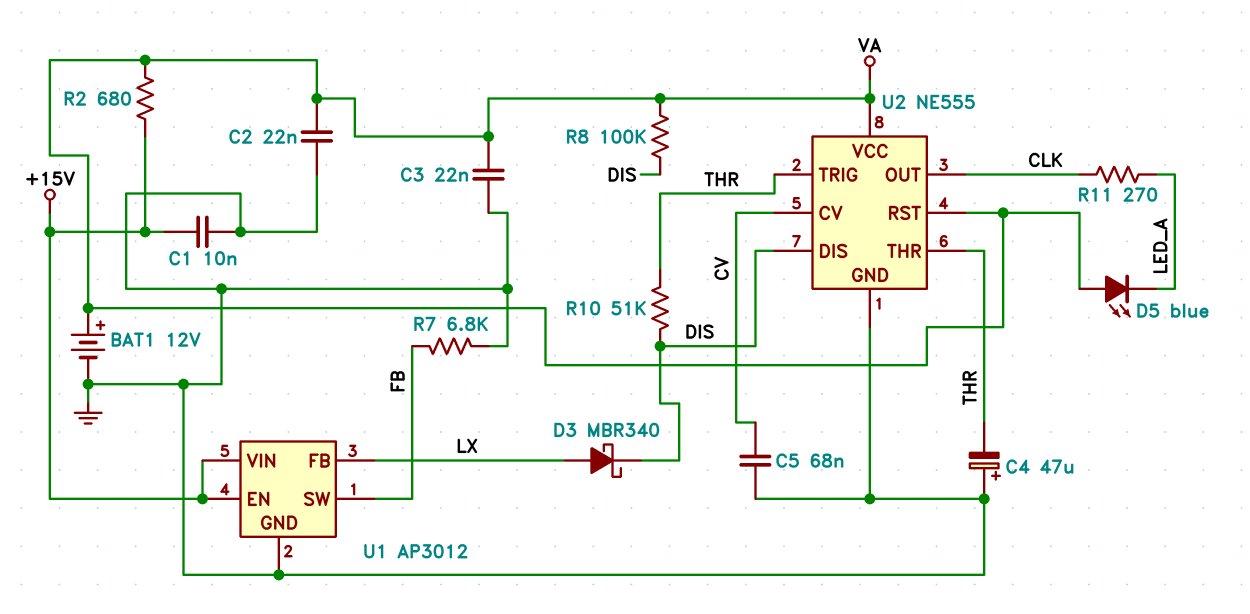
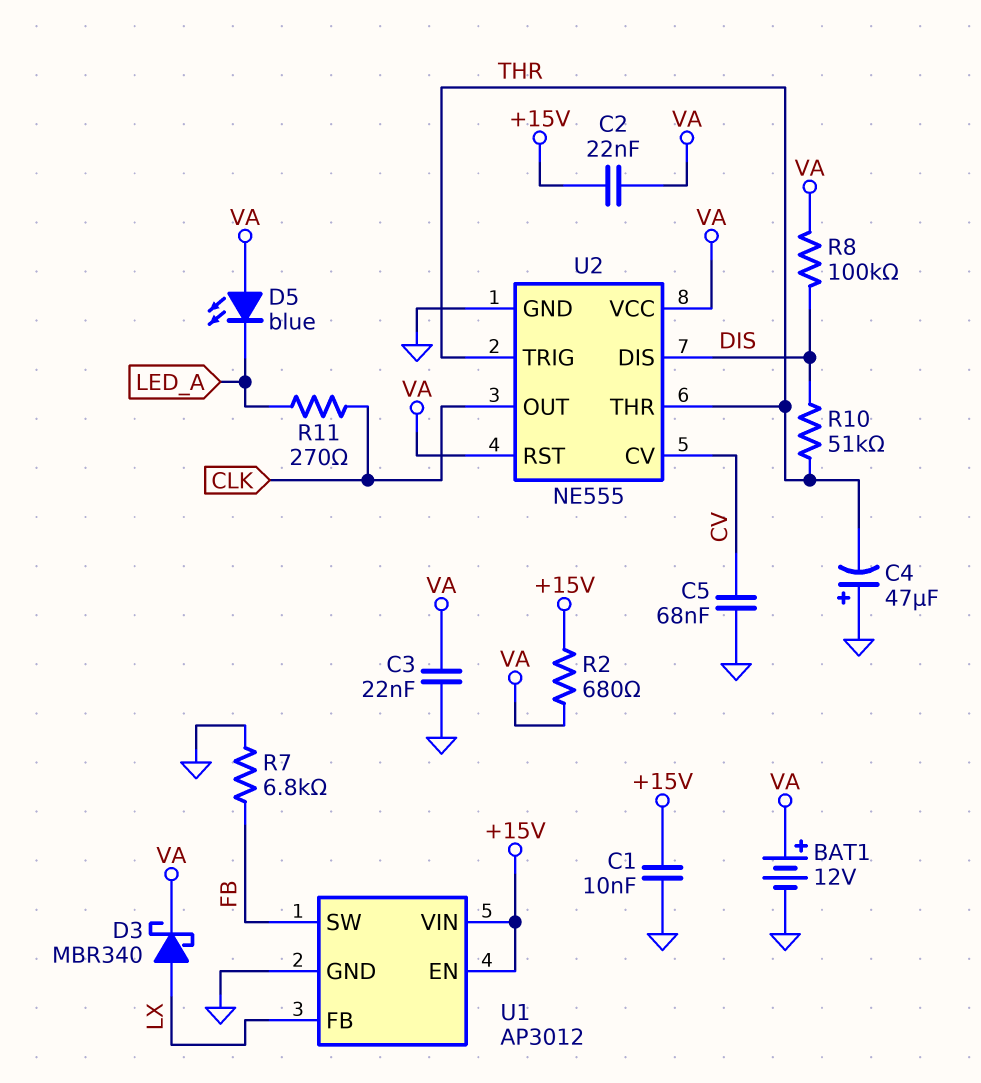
C2: 22nF (GND, VA) -> 22nF (+15V, VA)
D3: schottky MBR340 (A LX, K DIS) -> schottky MBR340 (A LX, K VA)

